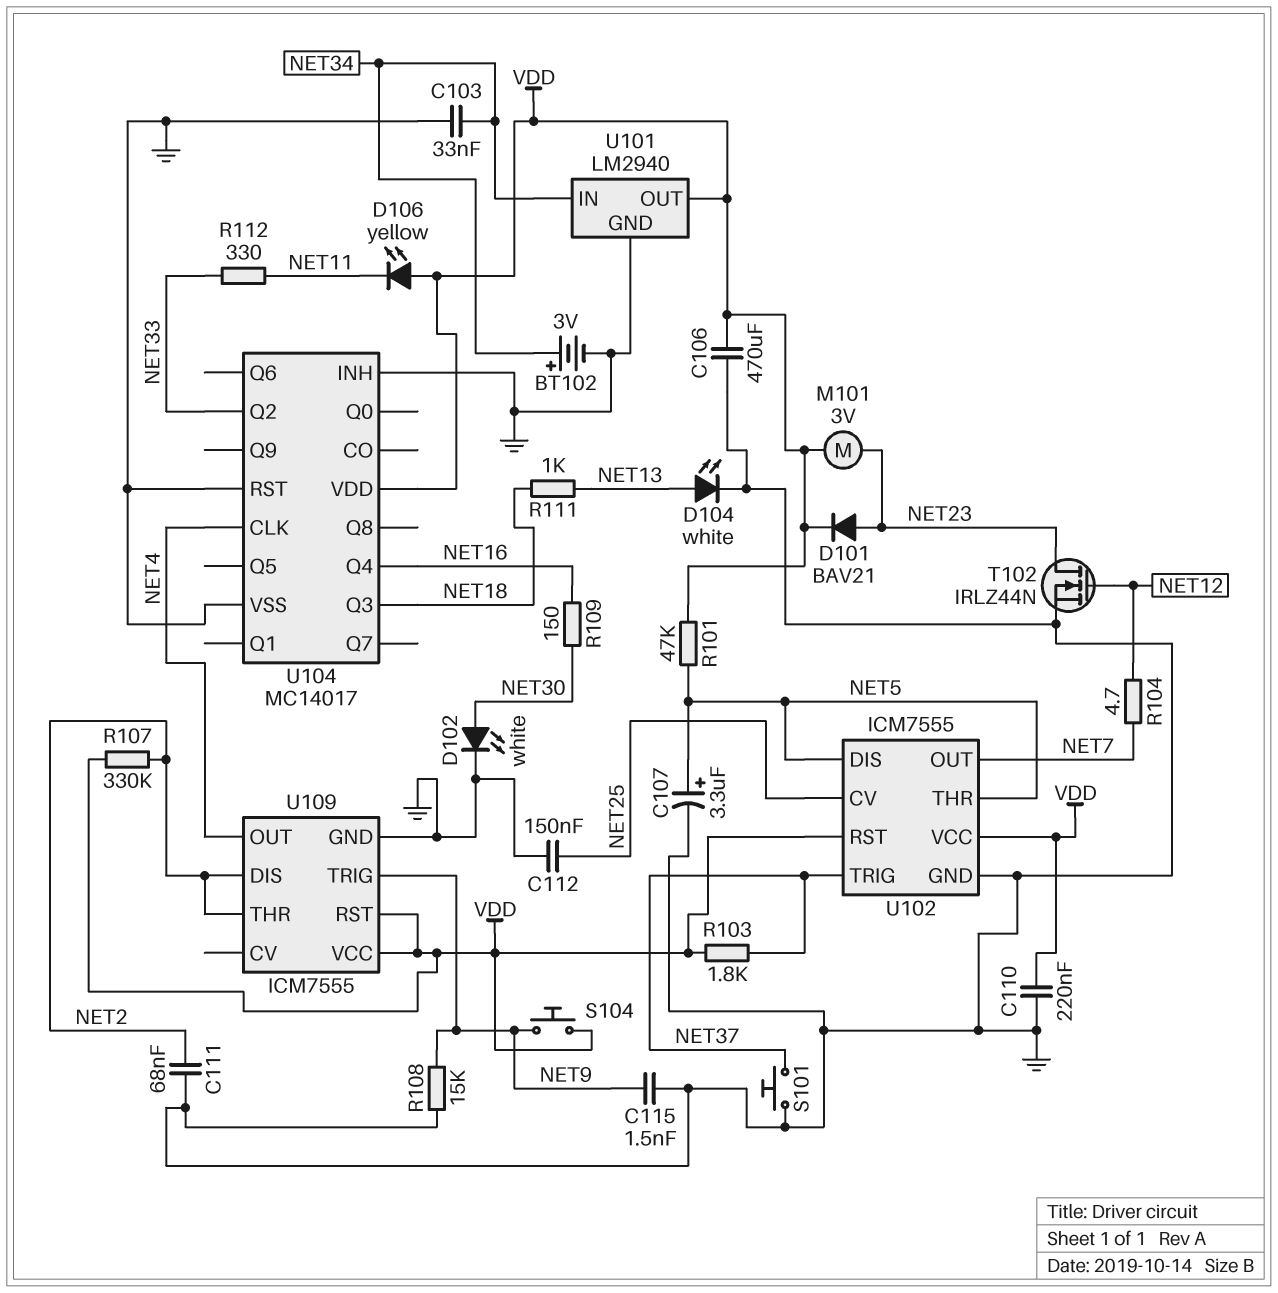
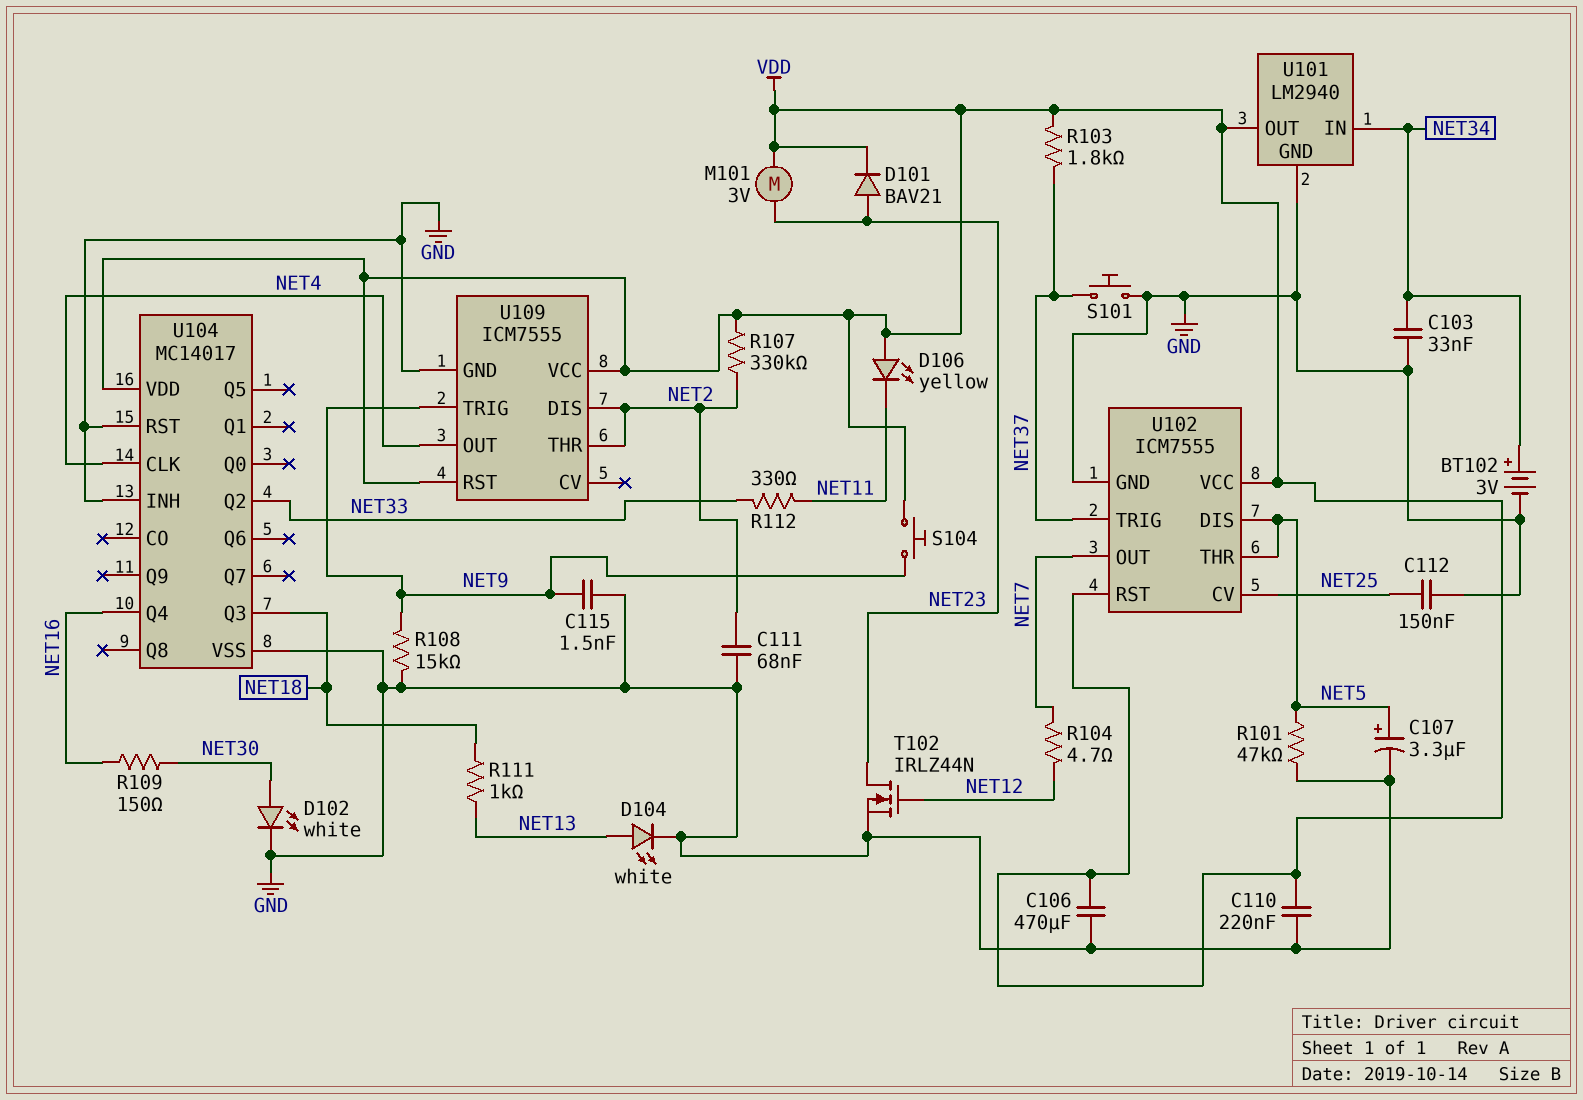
R101: 47k (NET5, VDD) -> 47k (GND, NET5)

